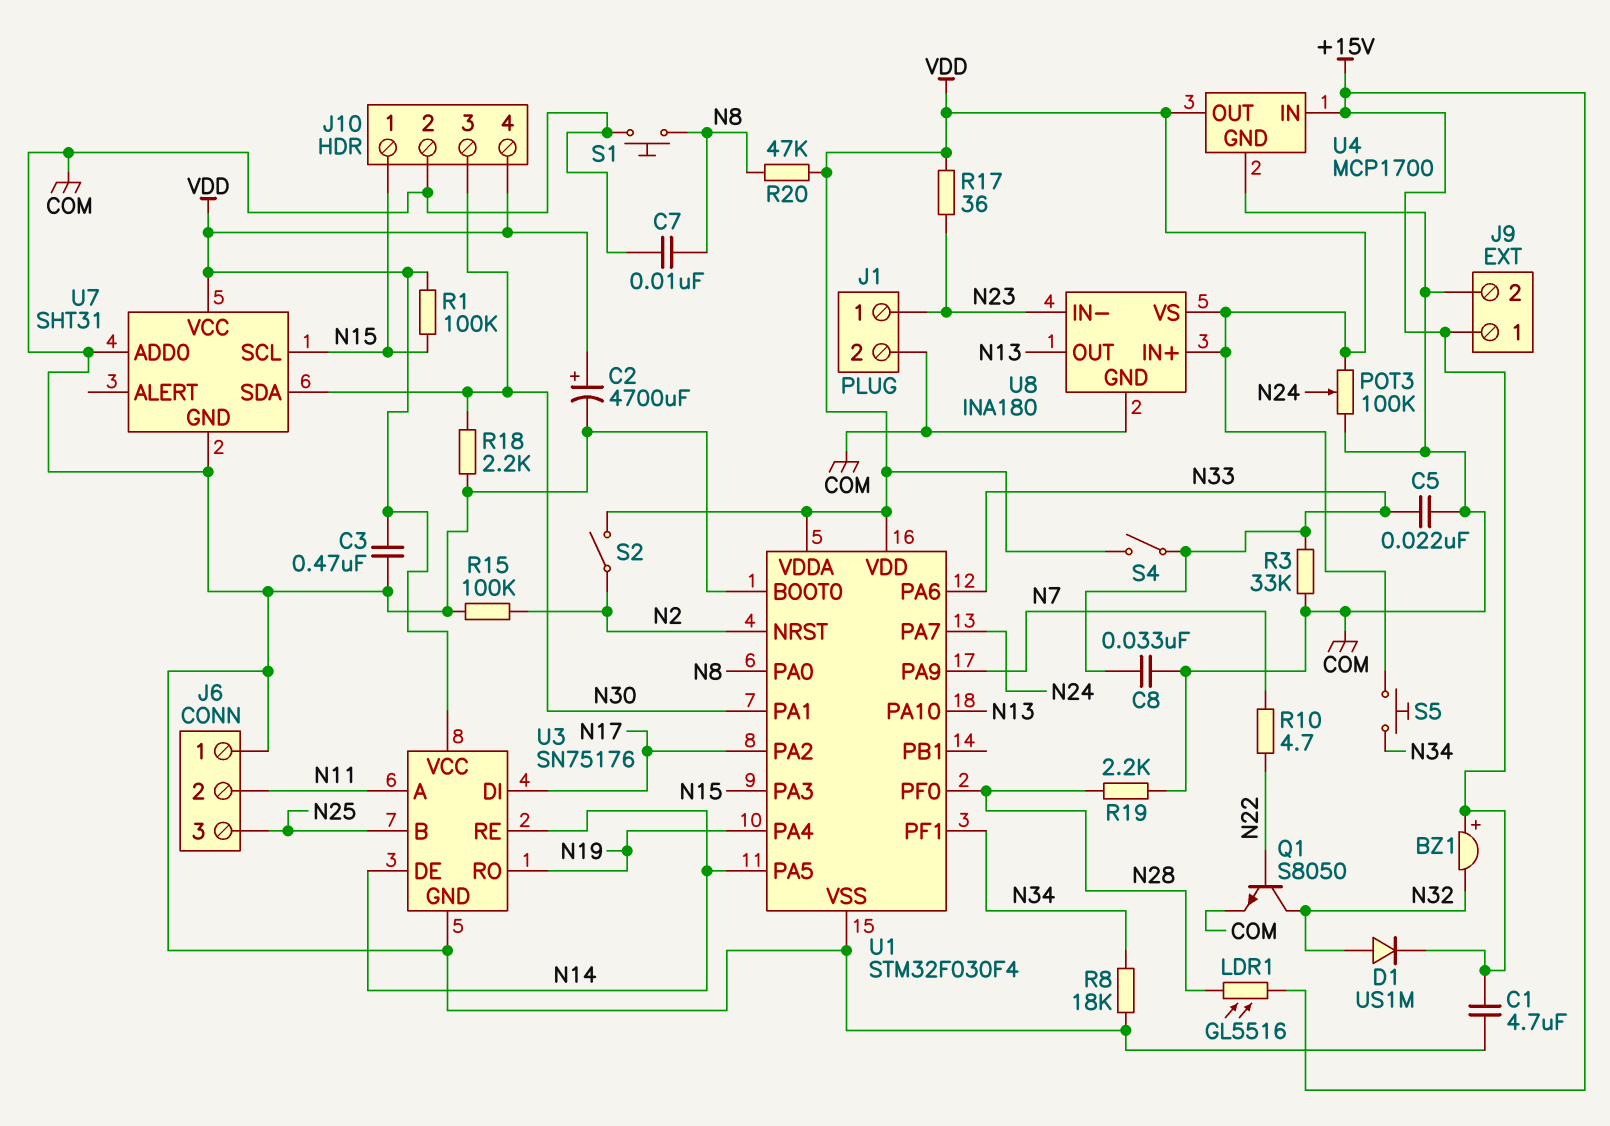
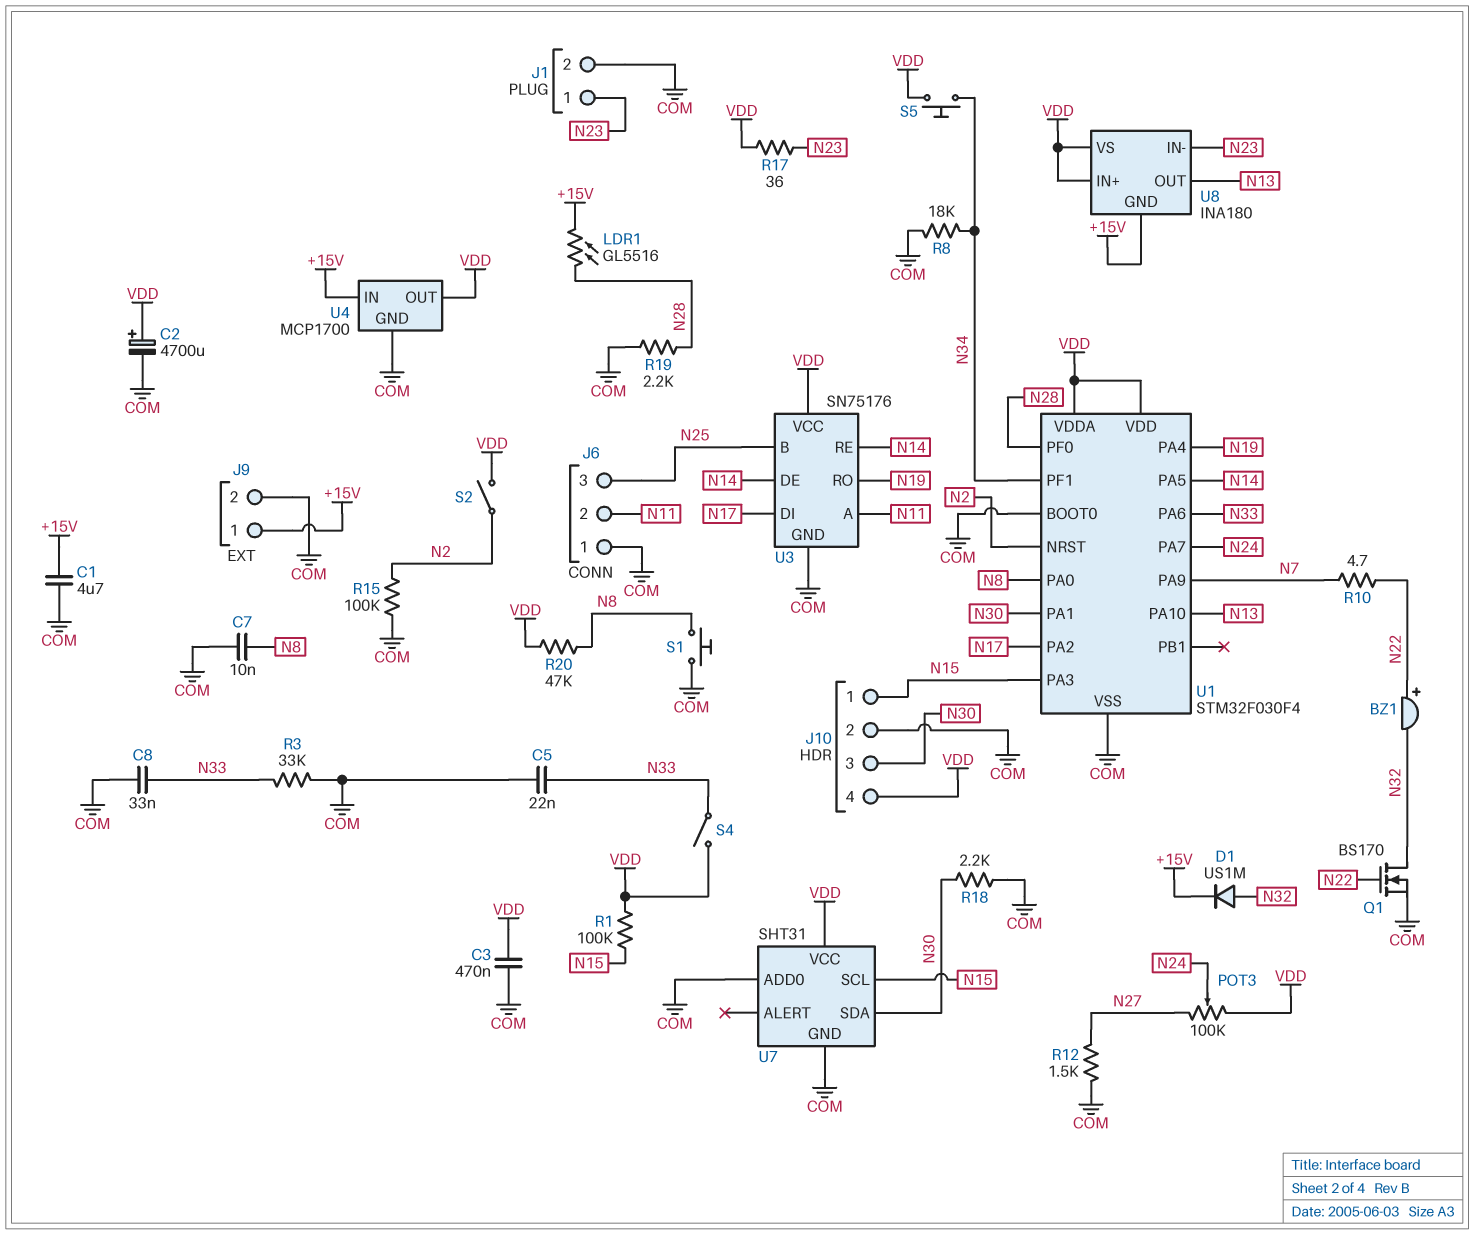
BZ1: buzzer (plus +15V, minus N32) -> buzzer (plus N22, minus N32)
POT3: 100k (COM, VDD, wiper N24) -> 100k (N27, VDD, wiper N24)
Q1: NPN S8050 (B N22, C N32, E COM) -> NMOS BS170 (G N22, D N32, S COM)
R12: none -> 1.5k (COM, N27)
U8 pin GND: COM -> +15V

